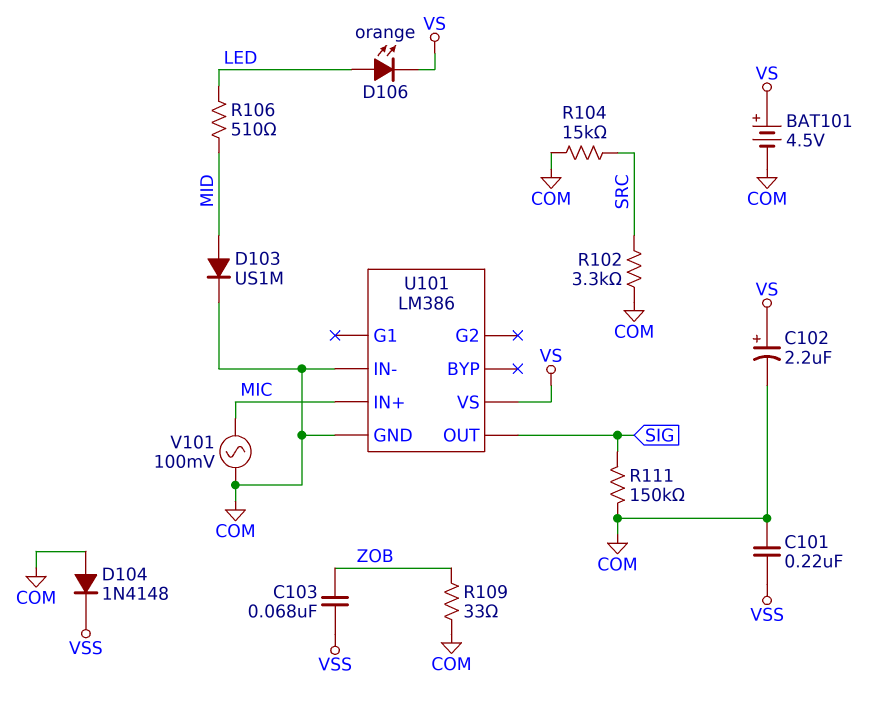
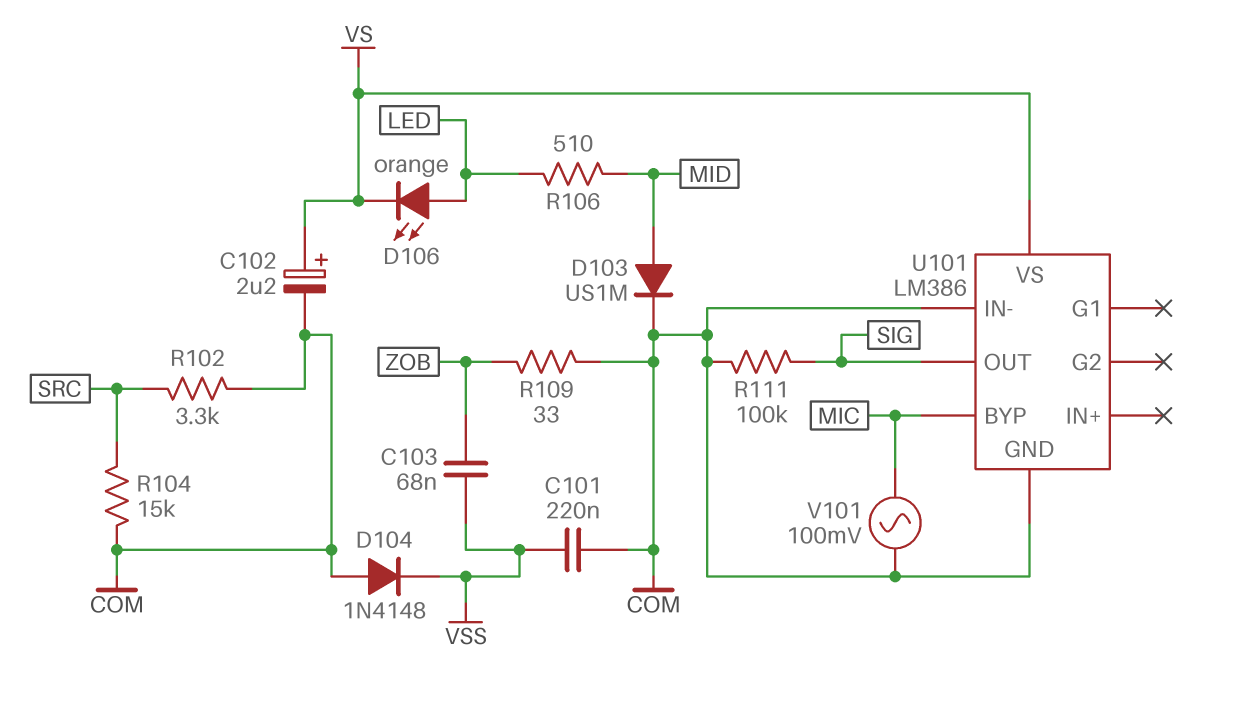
BAT101: 4.5V (plus VS, minus COM) -> none
R111: 150k (COM, SIG) -> 100k (COM, SIG)
U101 pin BYP: none -> MIC
U101 pin IN+: MIC -> none

